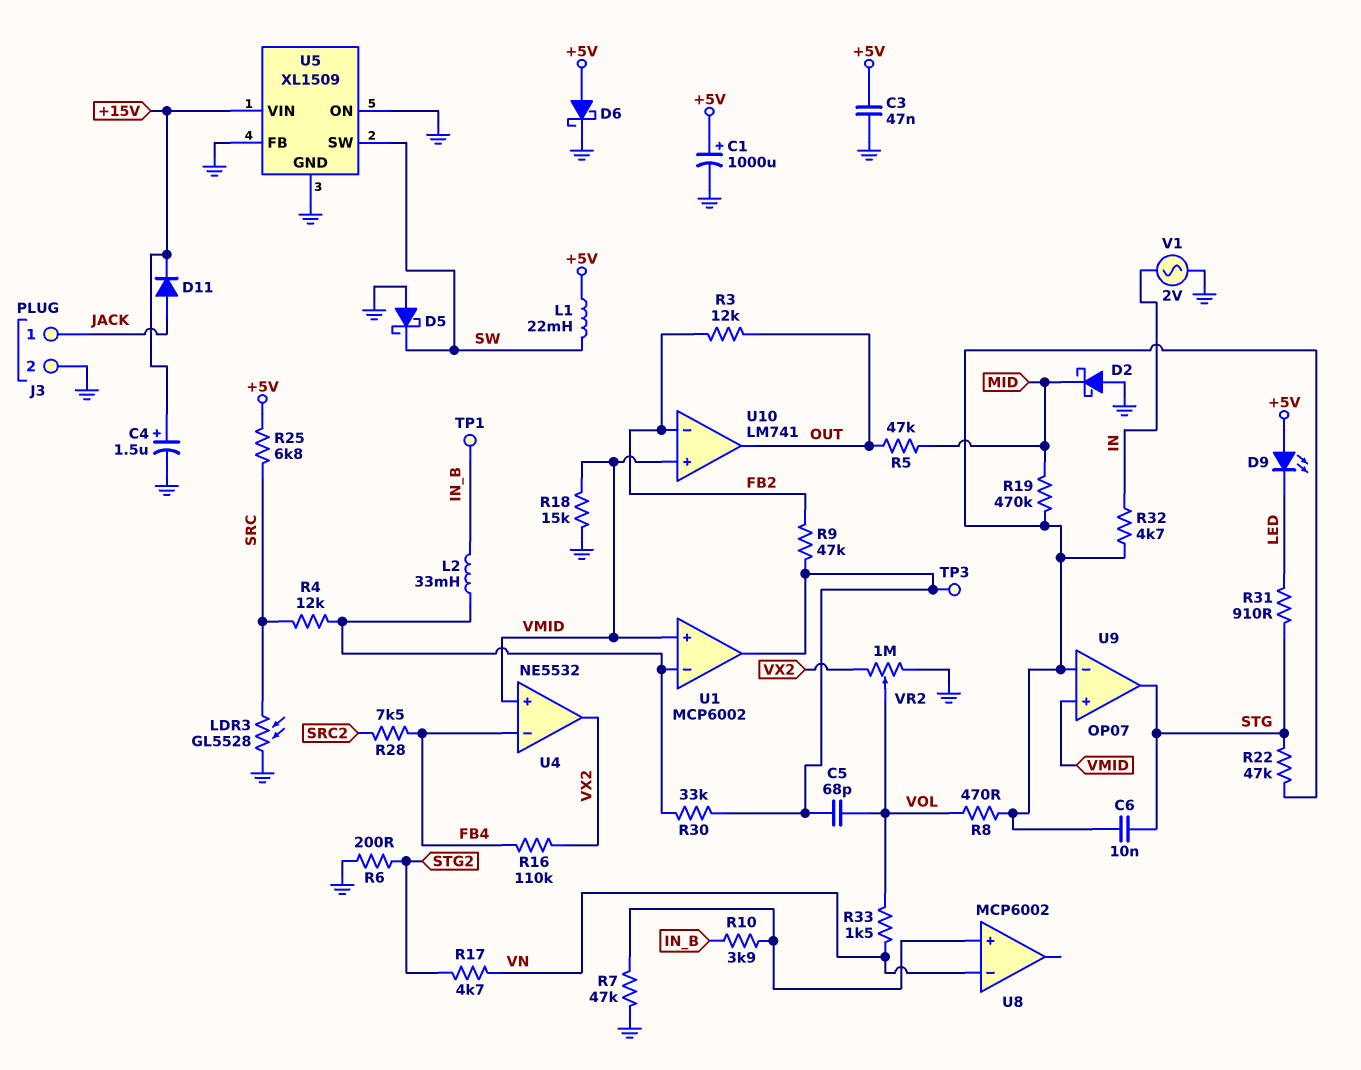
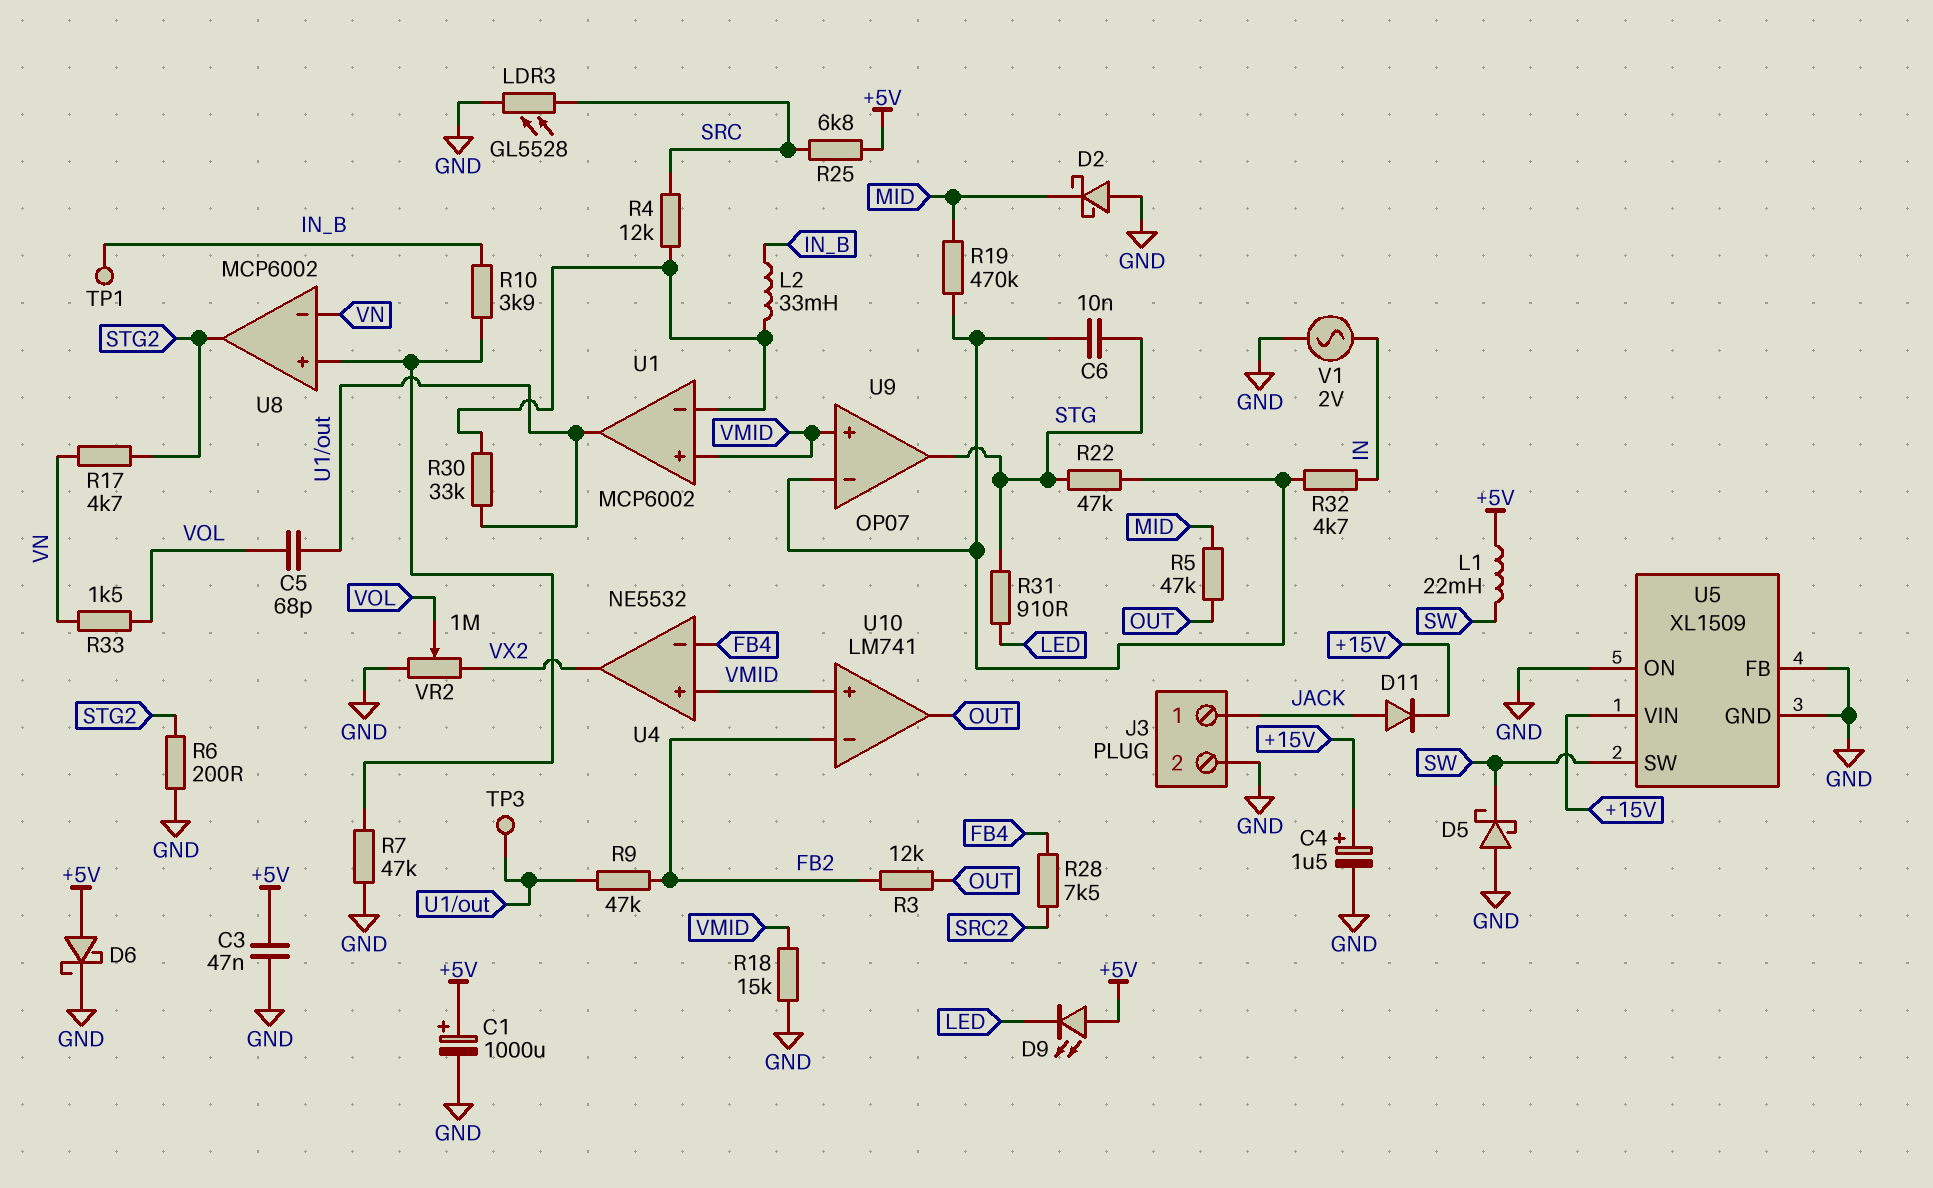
R8: 470 (U9/in-, VOL) -> none
R16: 110k (FB4, VX2) -> none
U8 pin out: none -> STG2

